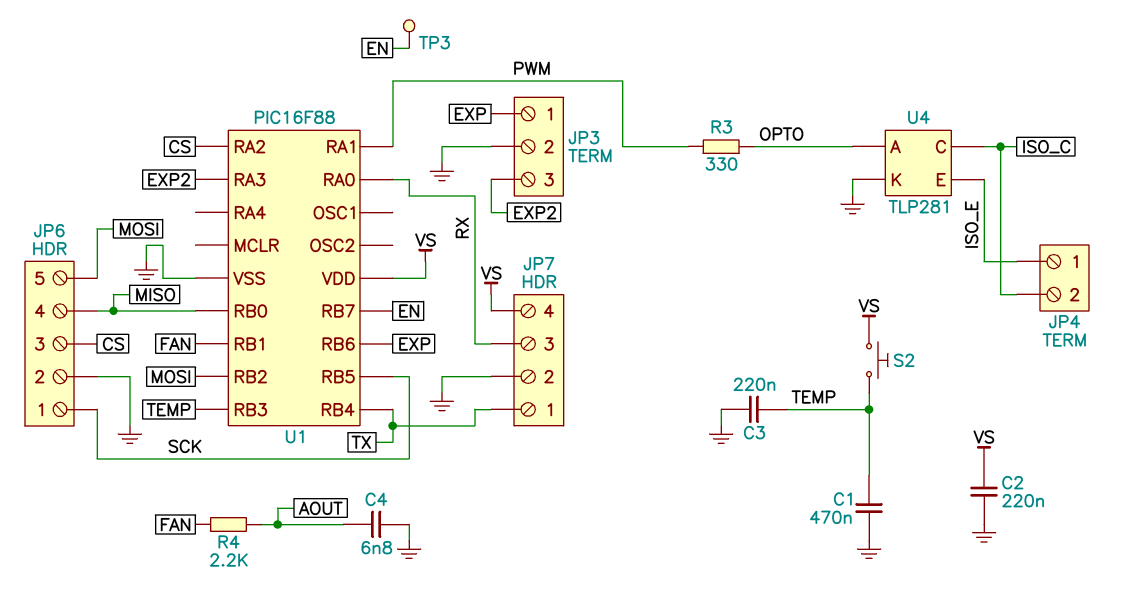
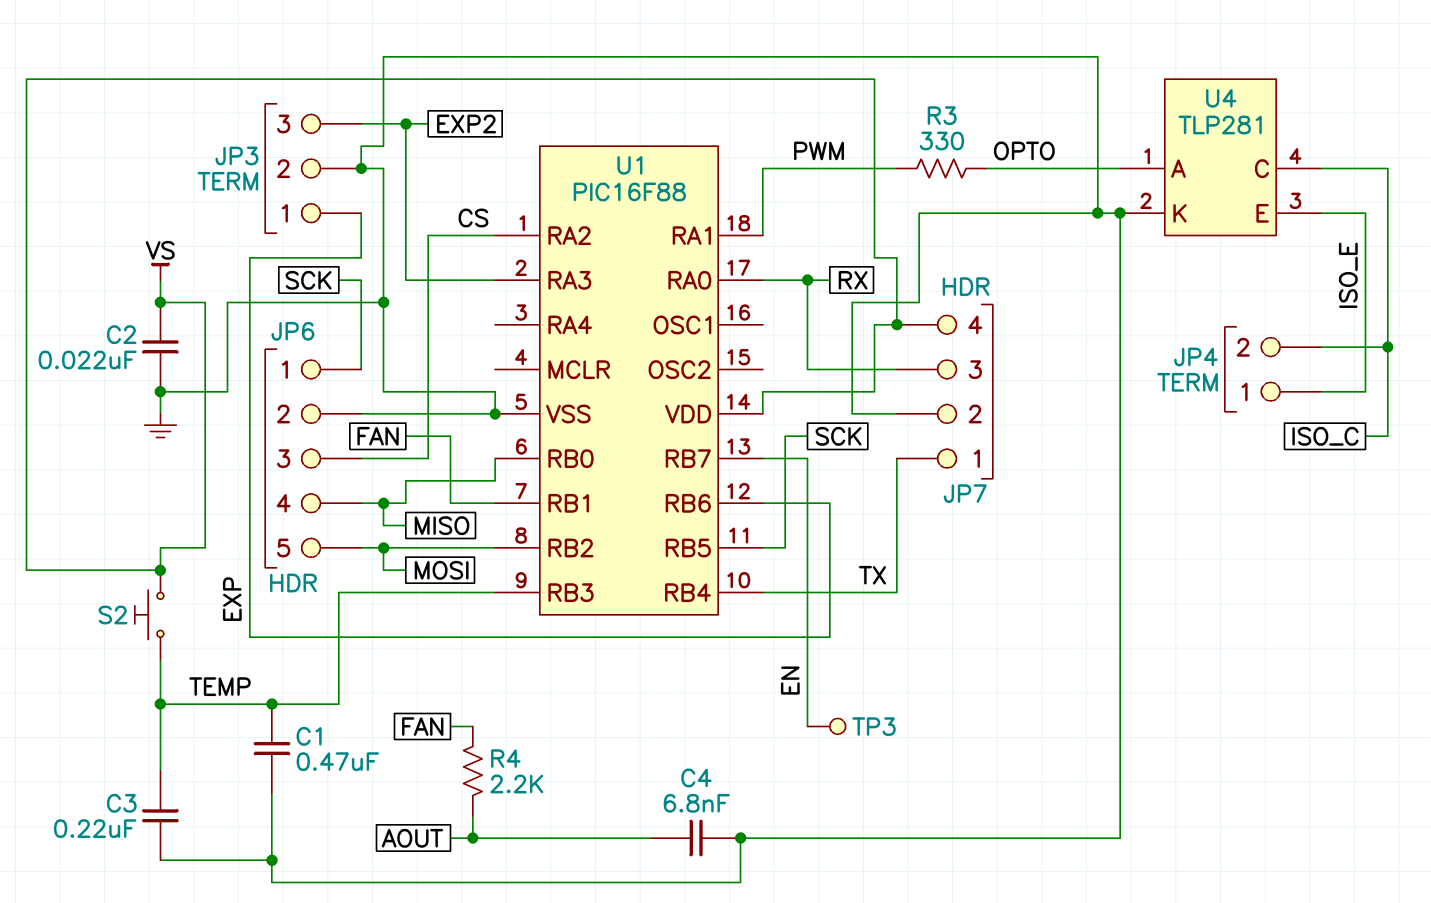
C2: 220nF (GND, VS) -> 22nF (GND, VS)

